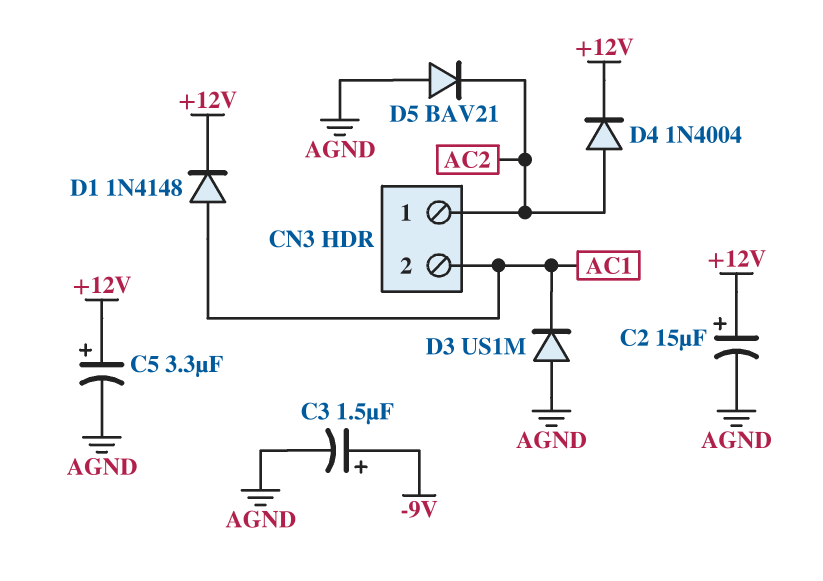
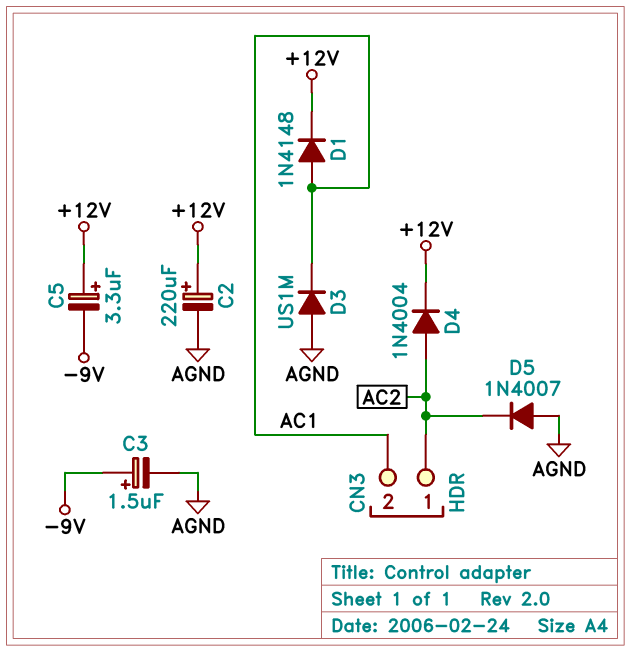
C2: 15uF (plus +12V, minus AGND) -> 220uF (plus +12V, minus AGND)
C5: 3.3uF (plus +12V, minus AGND) -> 3.3uF (plus +12V, minus -9V)
D5: diode BAV21 (A AGND, K AC2) -> diode 1N4007 (A AGND, K AC2)

